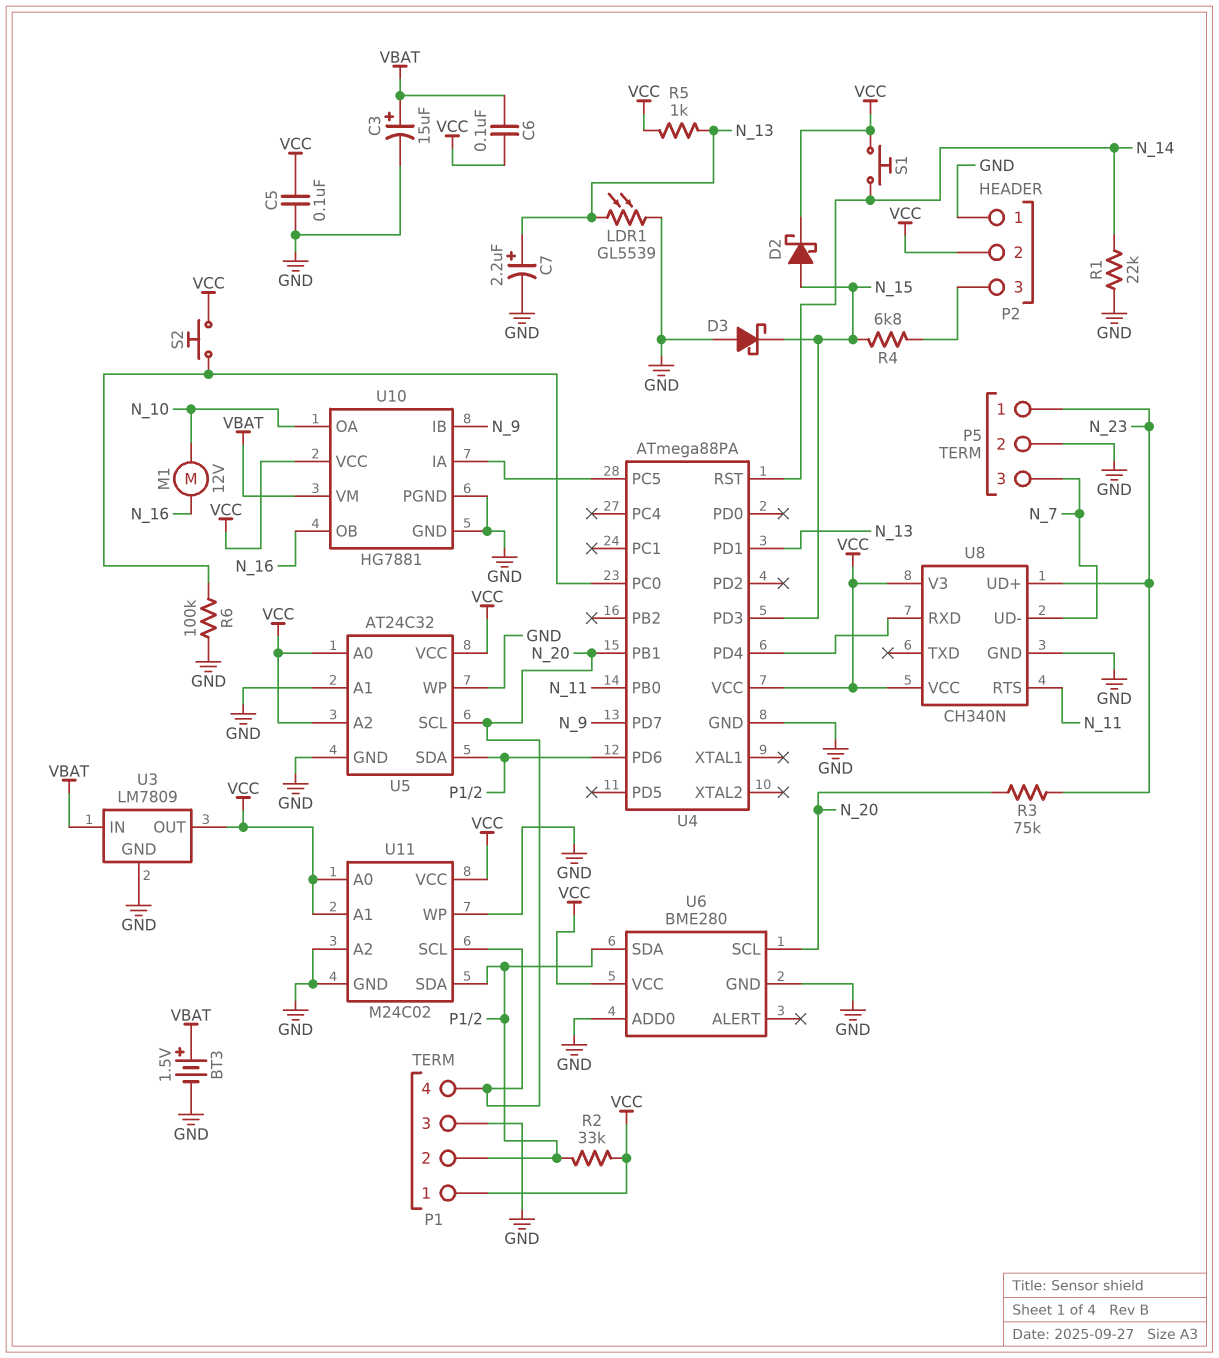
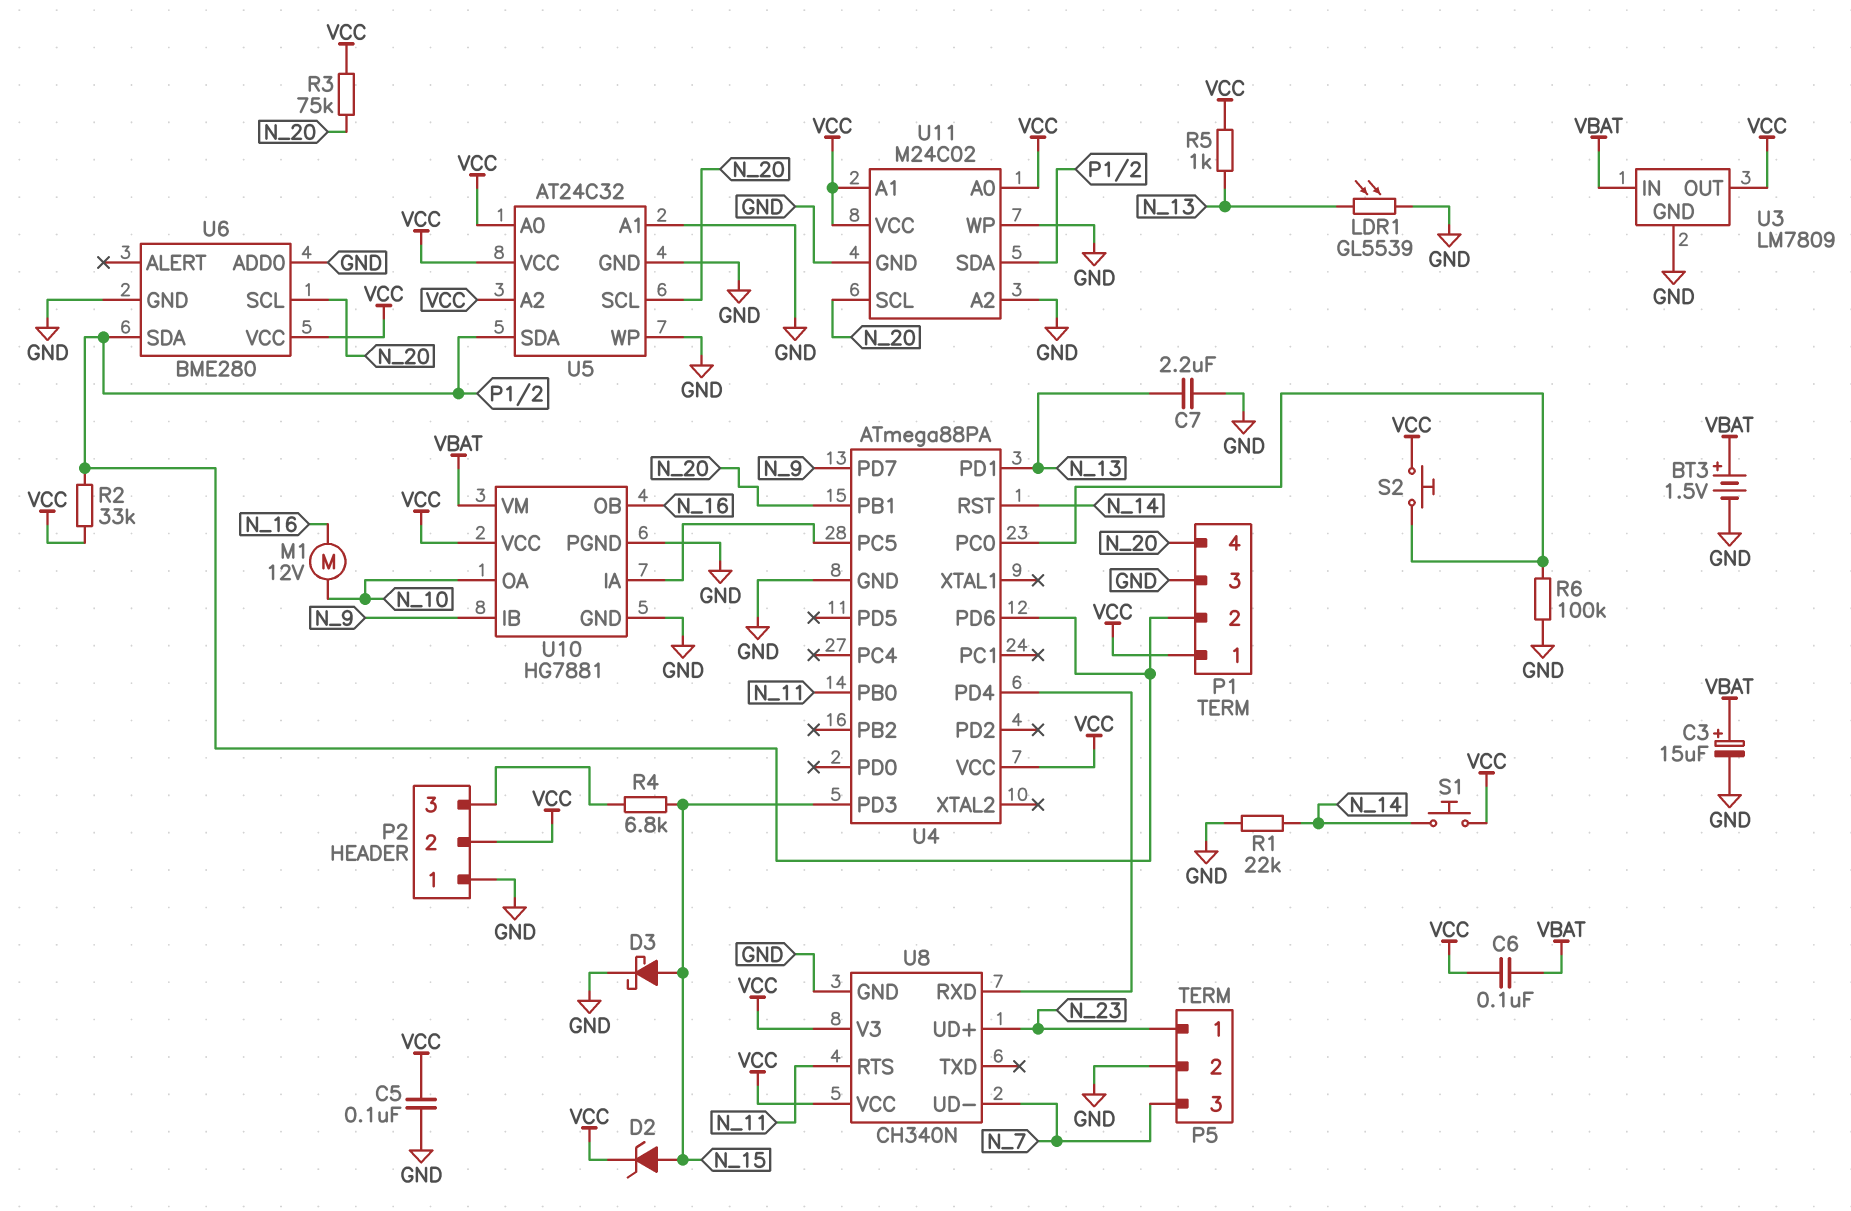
C7: 2.2uF (plus N_13, minus GND) -> 2.2uF (GND, N_13)
D2: schottky (A N_15, K VCC) -> zener (A N_15, K VCC)
D3: schottky (A GND, K N_15) -> schottky (A N_15, K GND)
R3: 75k (N_20, N_23) -> 75k (N_20, VCC)

